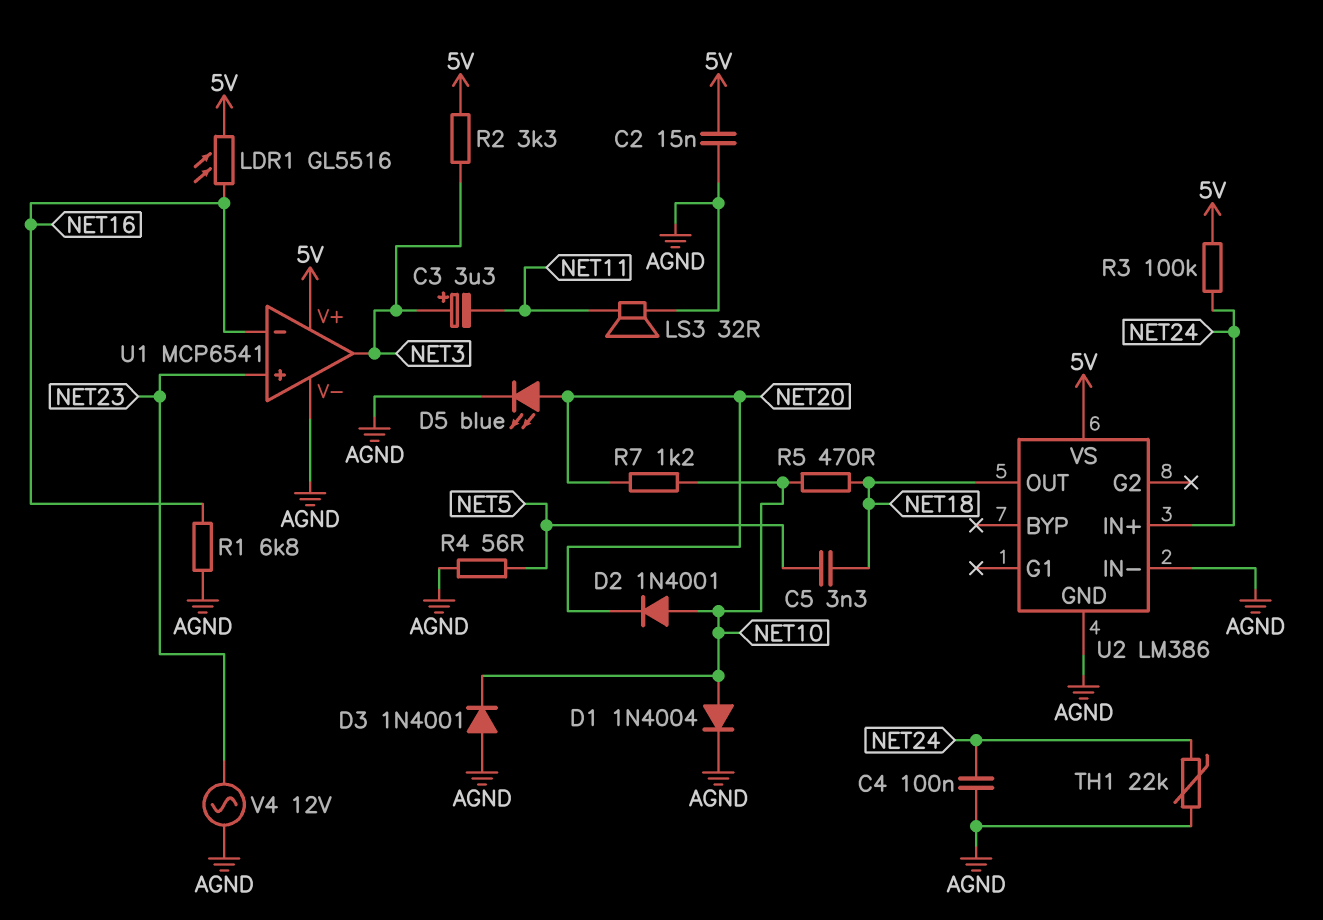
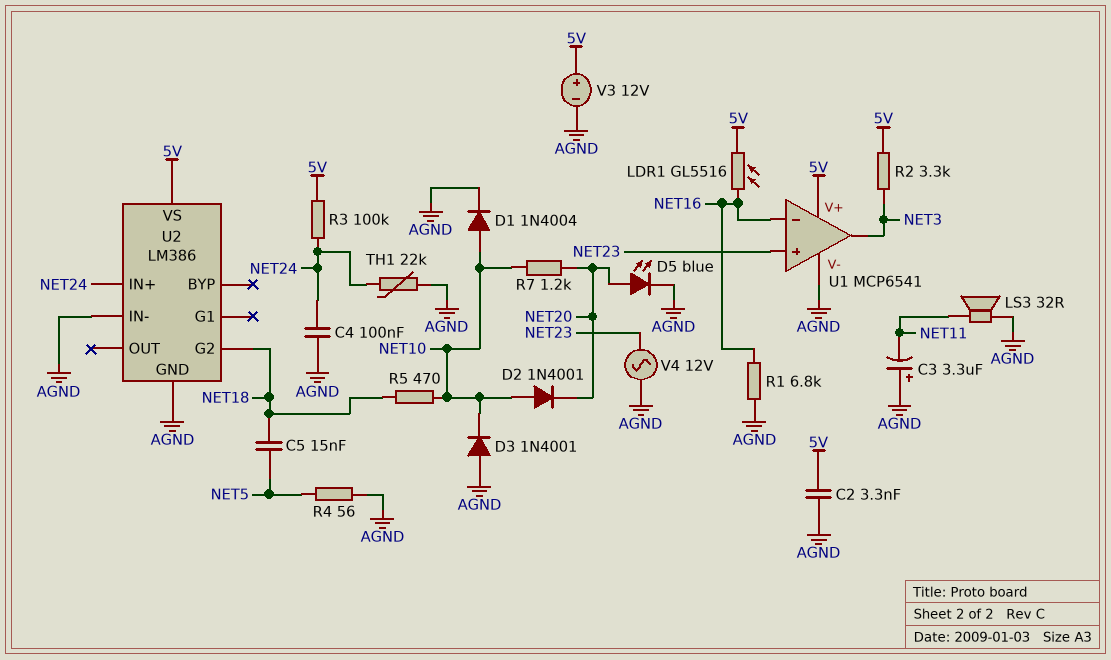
C2: 15nF (5V, AGND) -> 3.3nF (5V, AGND)
C3: 3.3uF (plus NET3, minus NET11) -> 3.3uF (plus AGND, minus NET11)
C5: 3.3nF (NET5, NET18) -> 15nF (NET5, NET18)
U2 pin G2: none -> NET18
U2 pin OUT: NET18 -> none
V3: none -> 12V (plus 5V, minus AGND)

